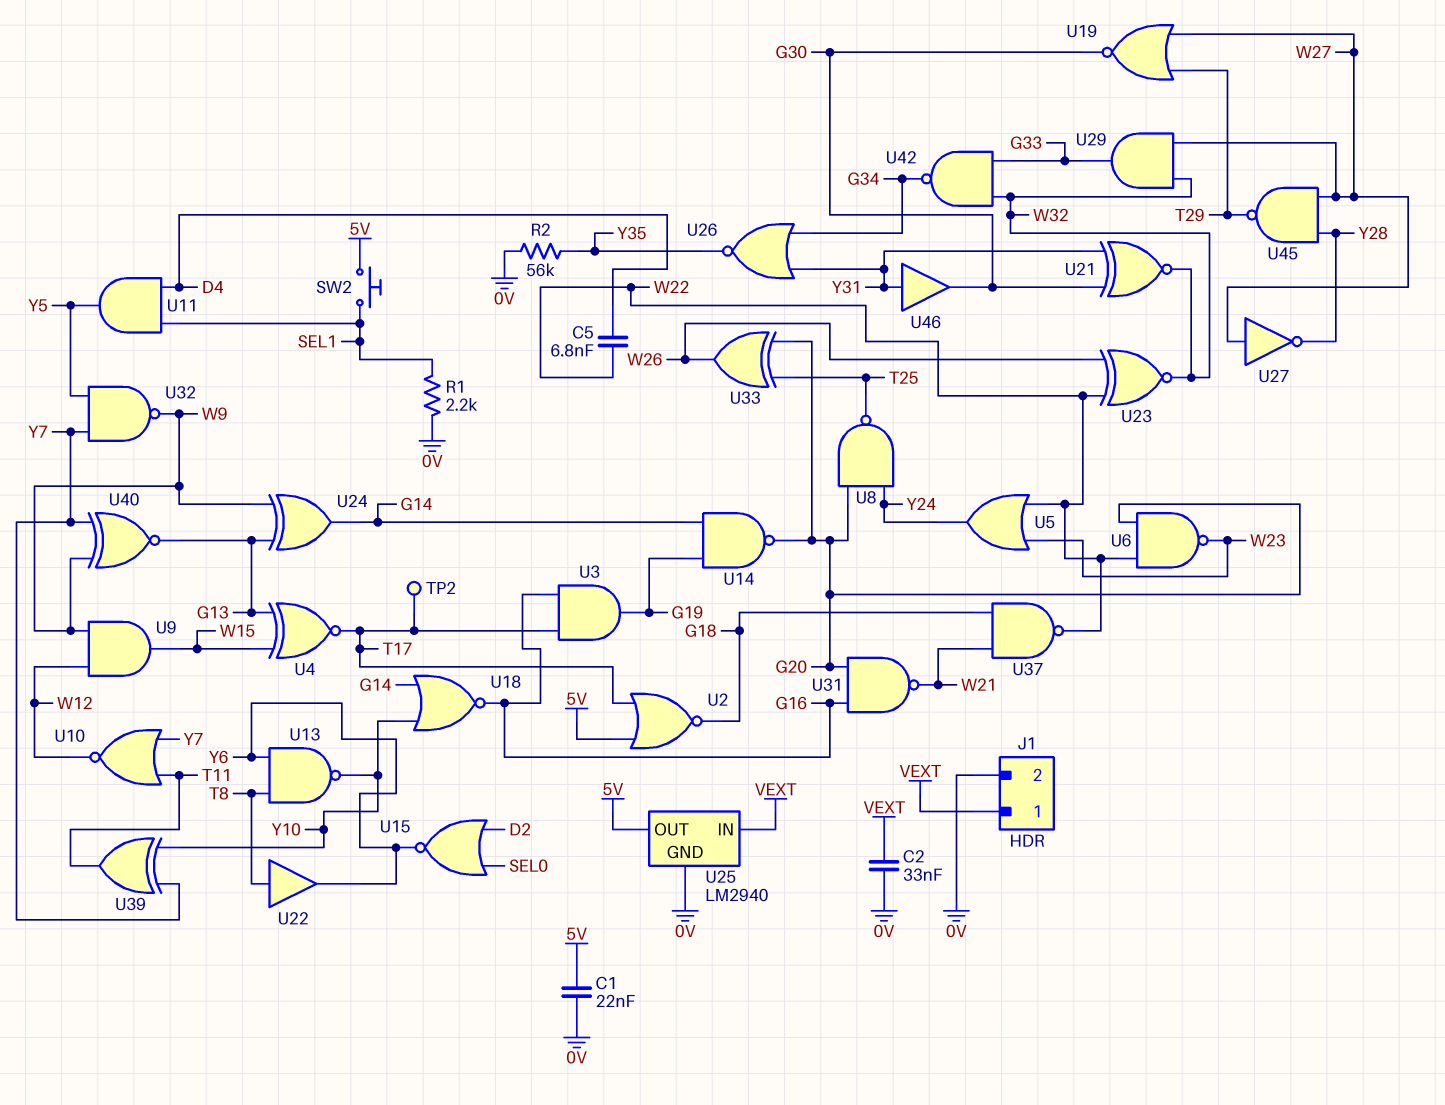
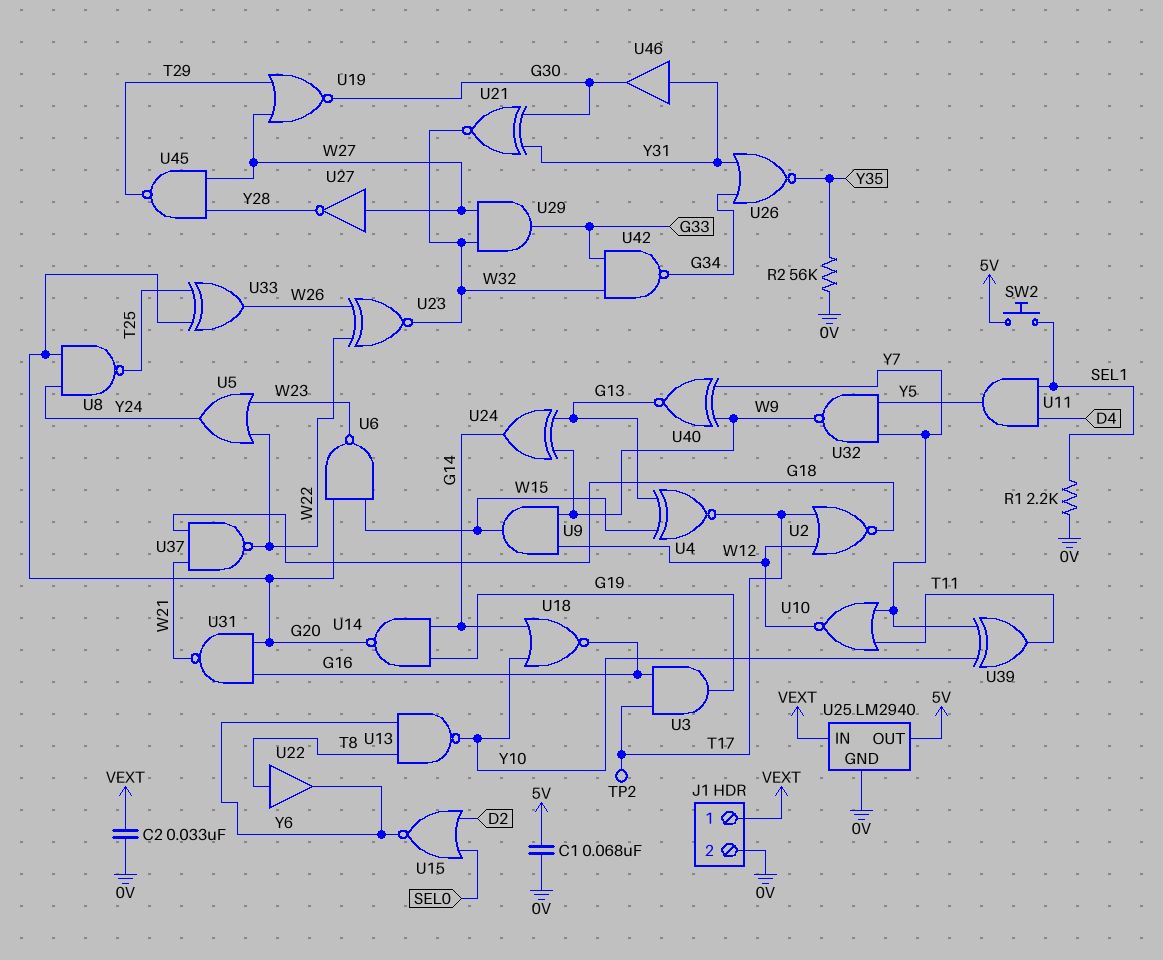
C1: 22nF (0V, 5V) -> 68nF (0V, 5V)
C5: 6.8nF (D4, W22) -> none
U2: NOR (in 5V, in T17, out G18) -> NOR (in T17, in W12, out G18)
U6: NAND (in G20, in W22, out W23) -> NAND (in G20, in W15, out W23)

